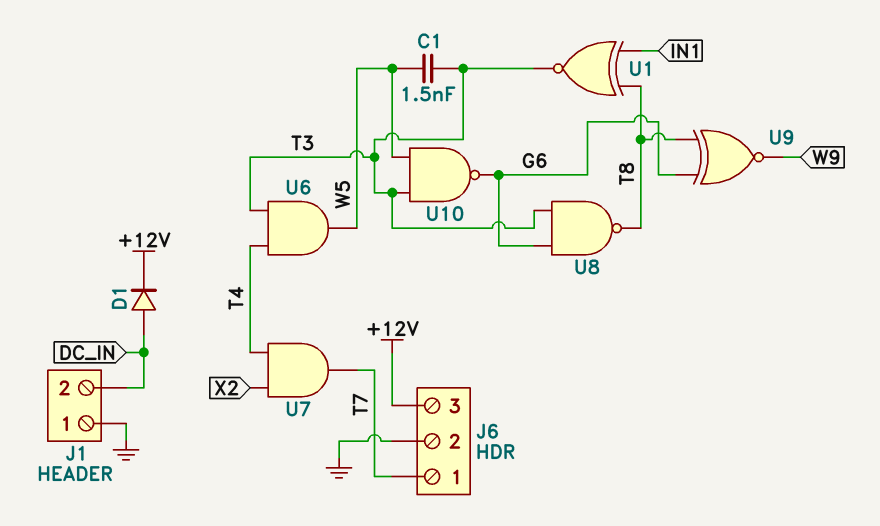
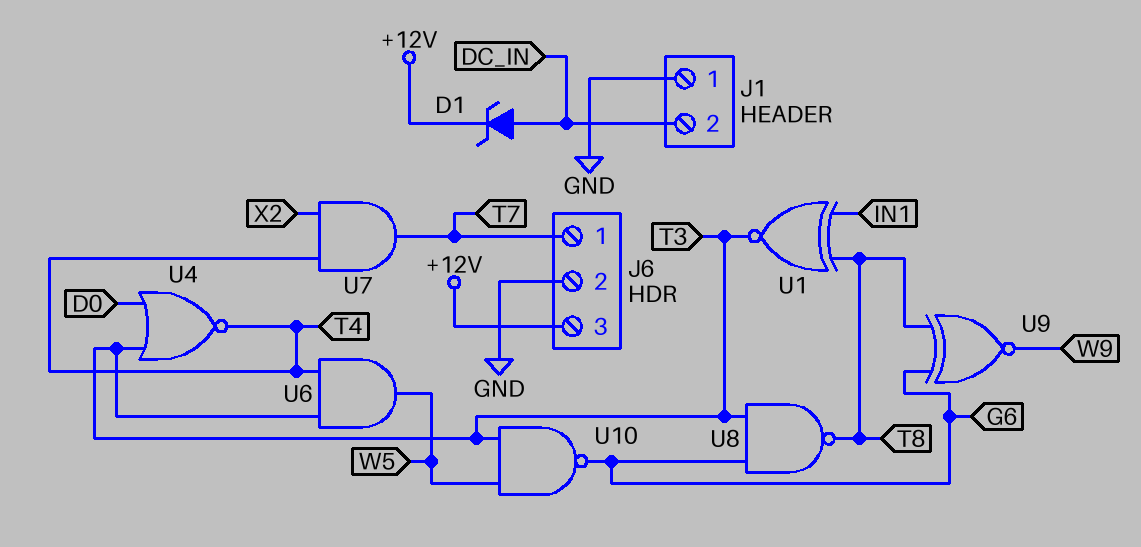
C1: 1.5nF (T3, W5) -> none
D1: diode (A DC_IN, K +12V) -> zener (A DC_IN, K +12V)
U4: none -> NOR (in D0, in T3, out T4)

